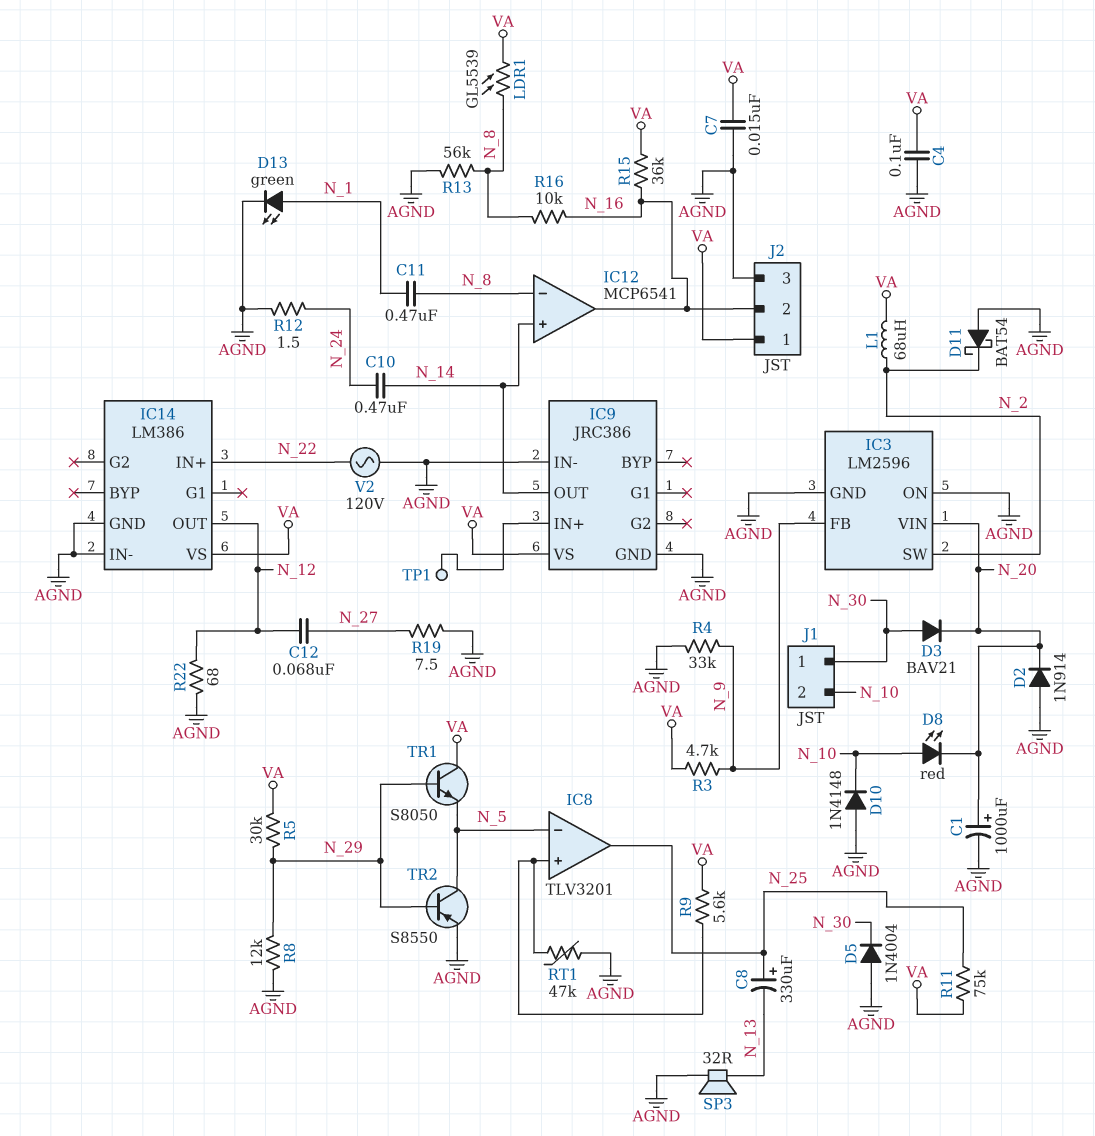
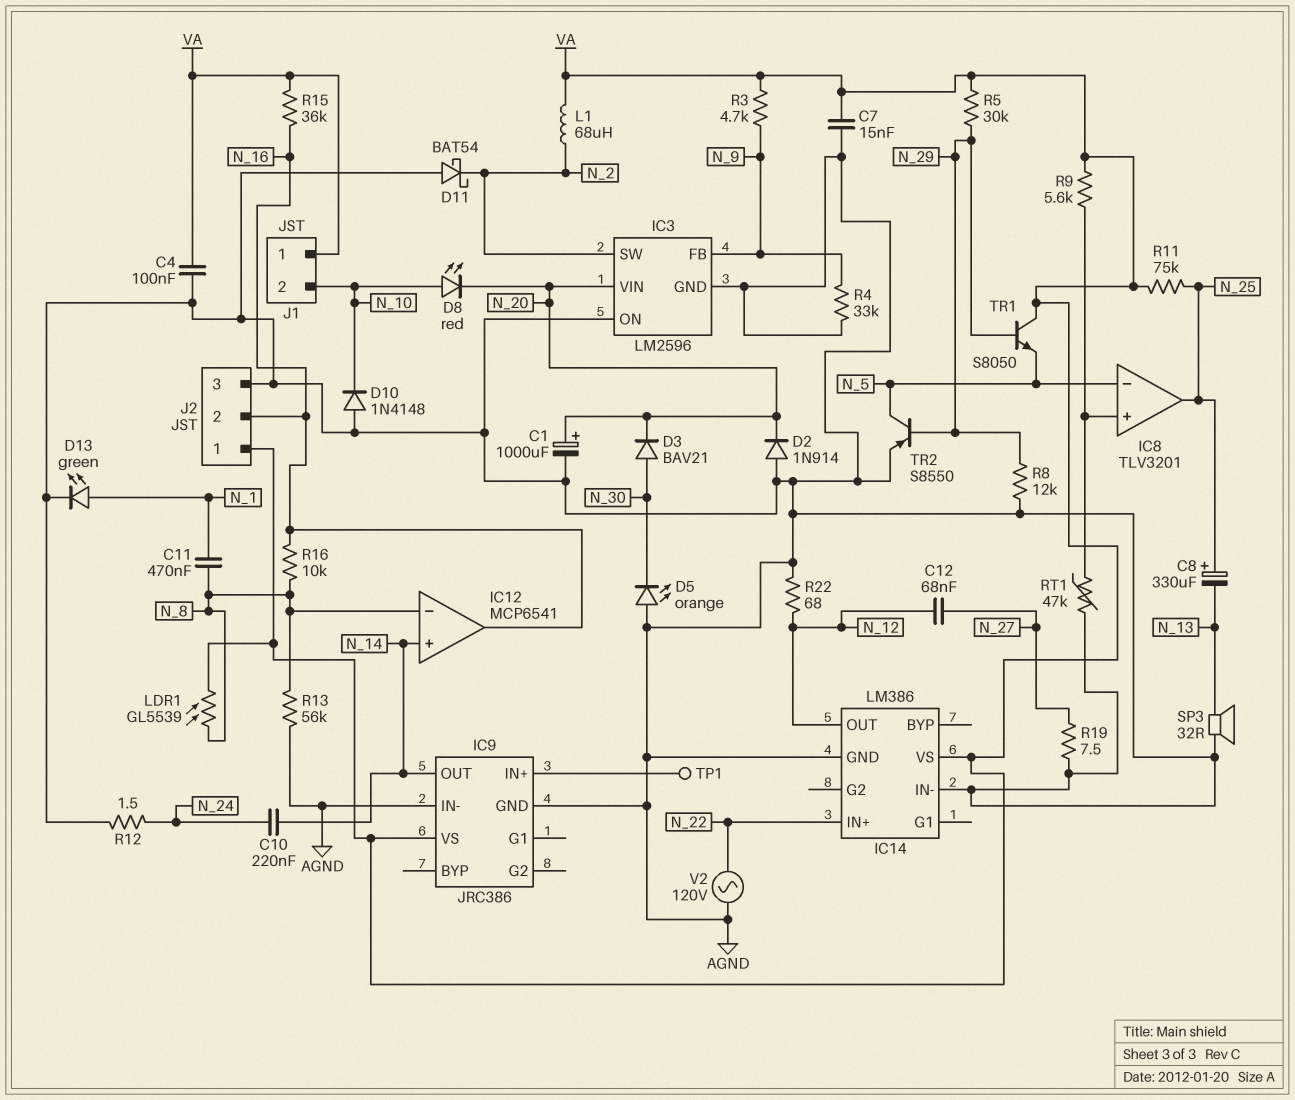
C10: 470nF (N_14, N_24) -> 220nF (N_14, N_24)
D5: diode 1N4004 (A AGND, K N_30) -> LED orange (A AGND, K N_30)
J1 pin 1: N_30 -> VA

